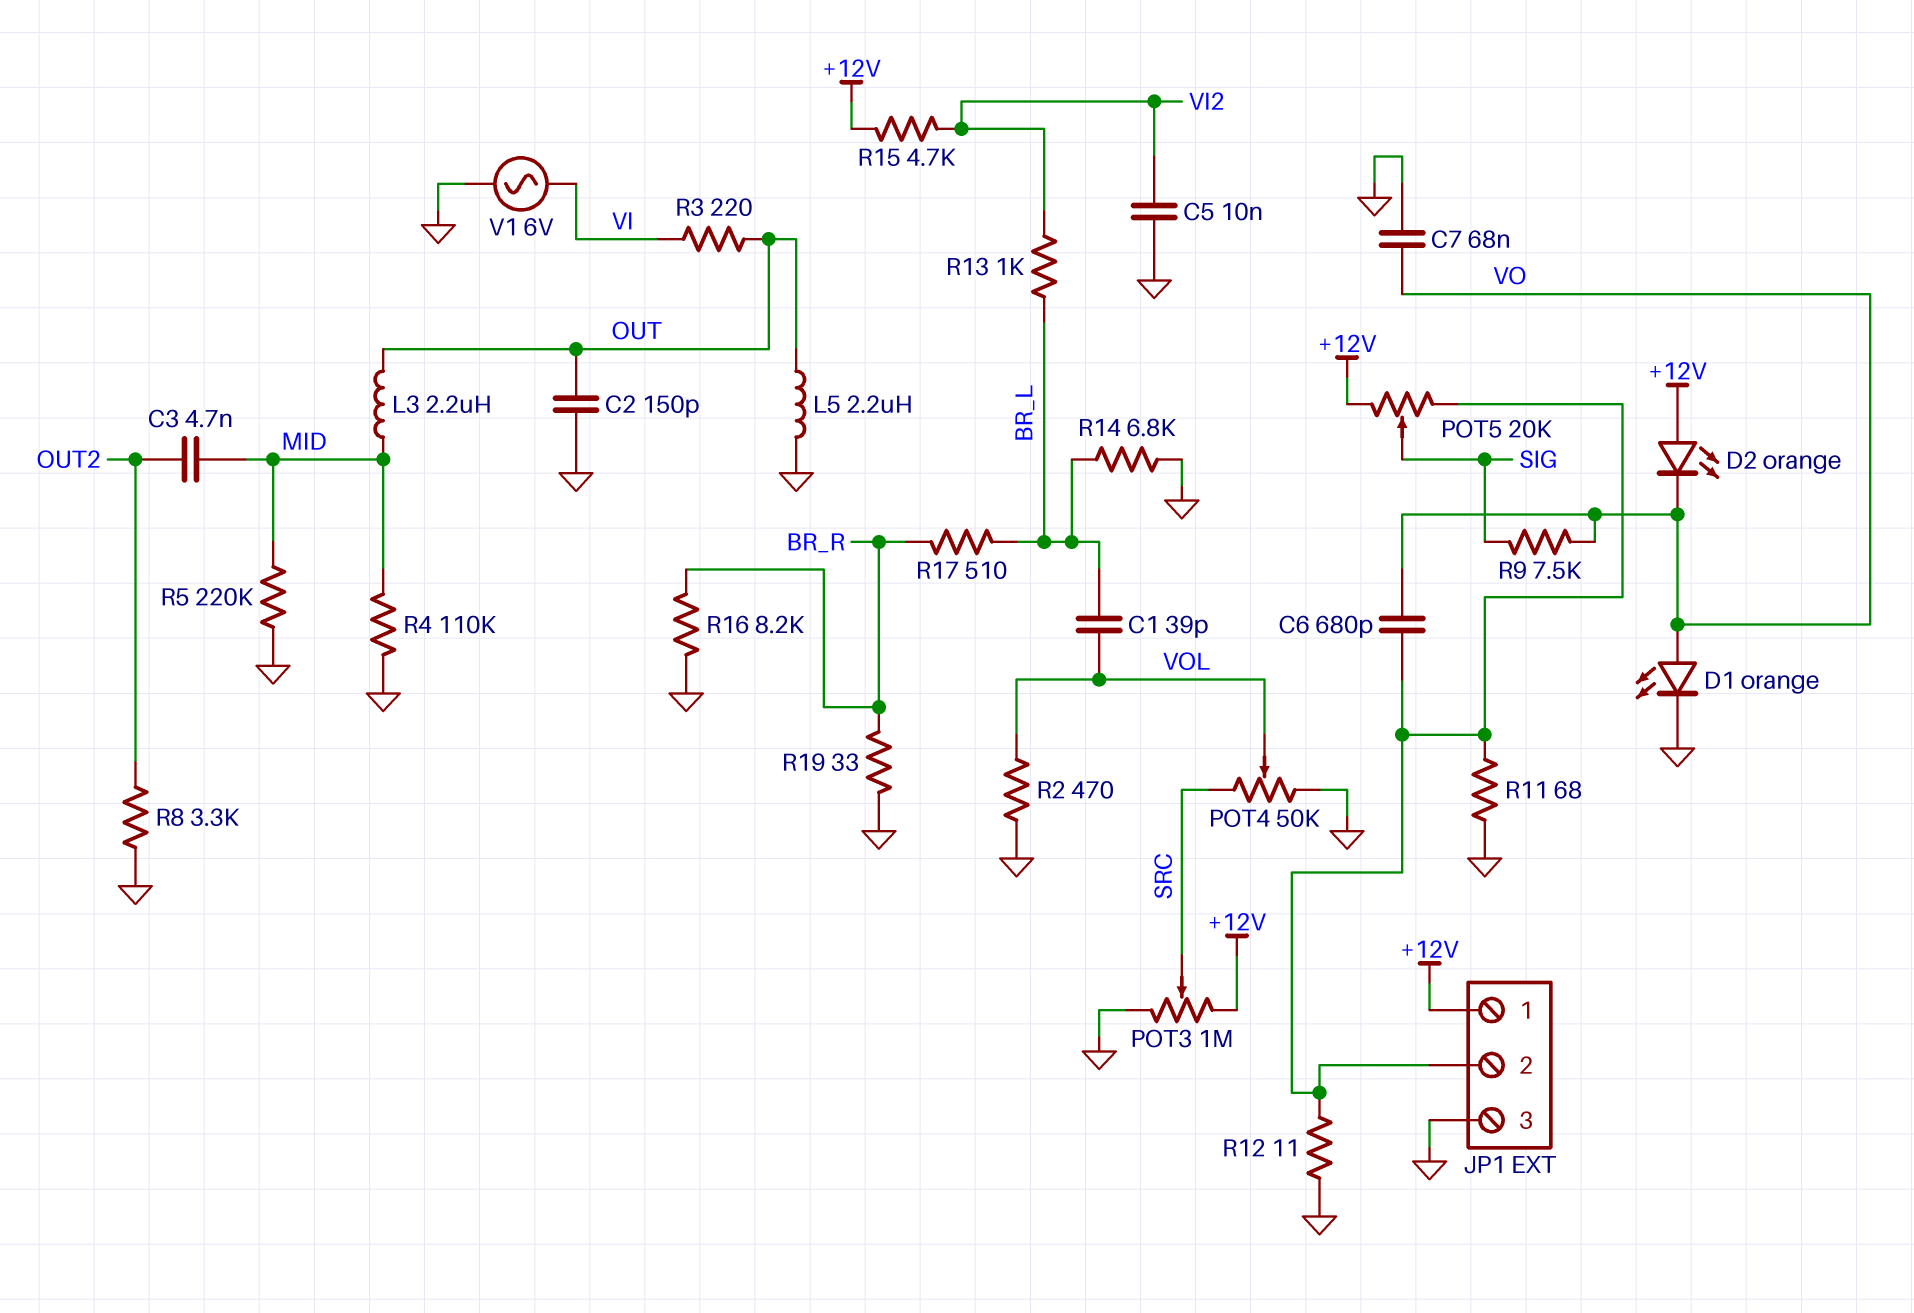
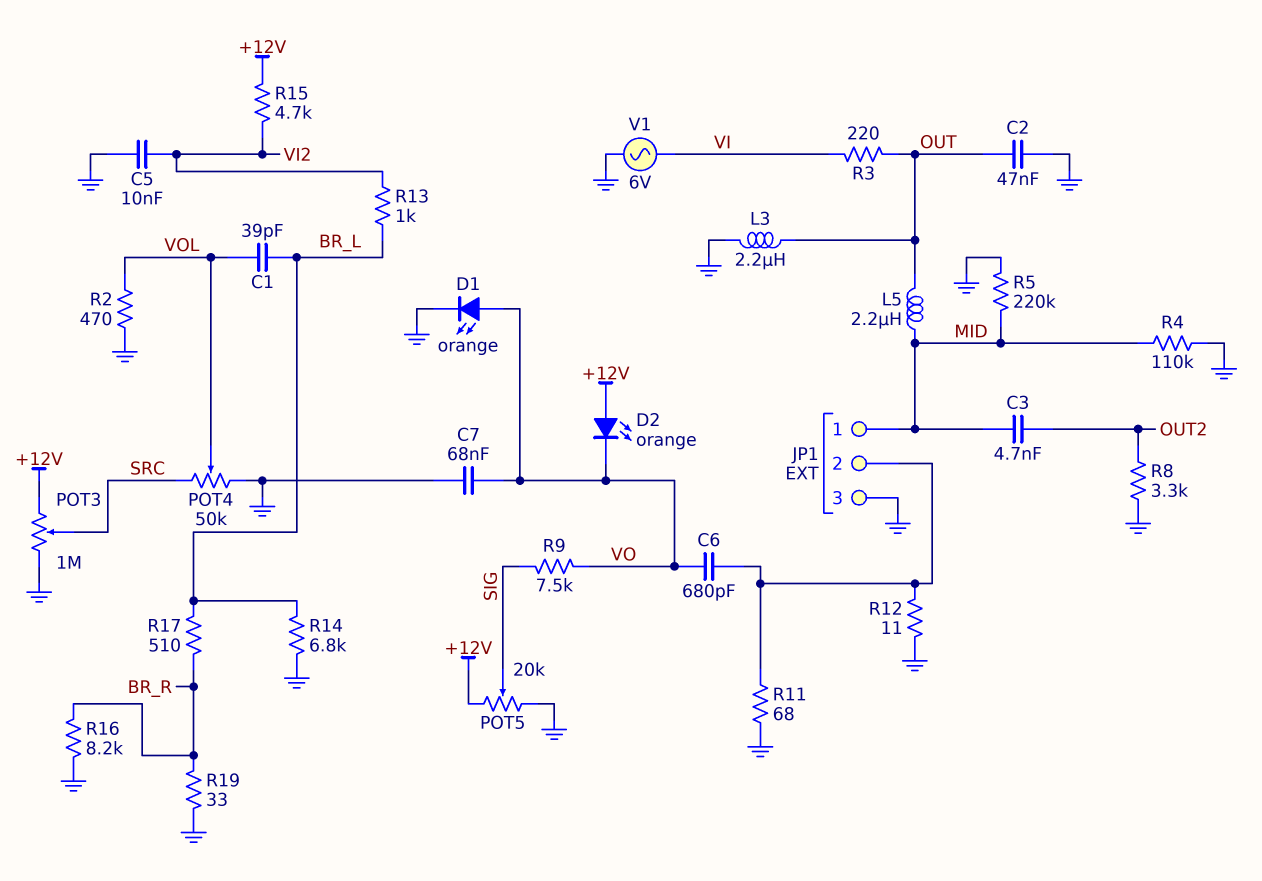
C2: 150pF (GND, OUT) -> 47nF (GND, OUT)
JP1 pin 1: +12V -> MID
L3: 2.2uH (MID, OUT) -> 2.2uH (GND, OUT)
L5: 2.2uH (GND, OUT) -> 2.2uH (MID, OUT)
POT5: 20k (+12V, JP1/2, wiper SIG) -> 20k (+12V, GND, wiper SIG)

